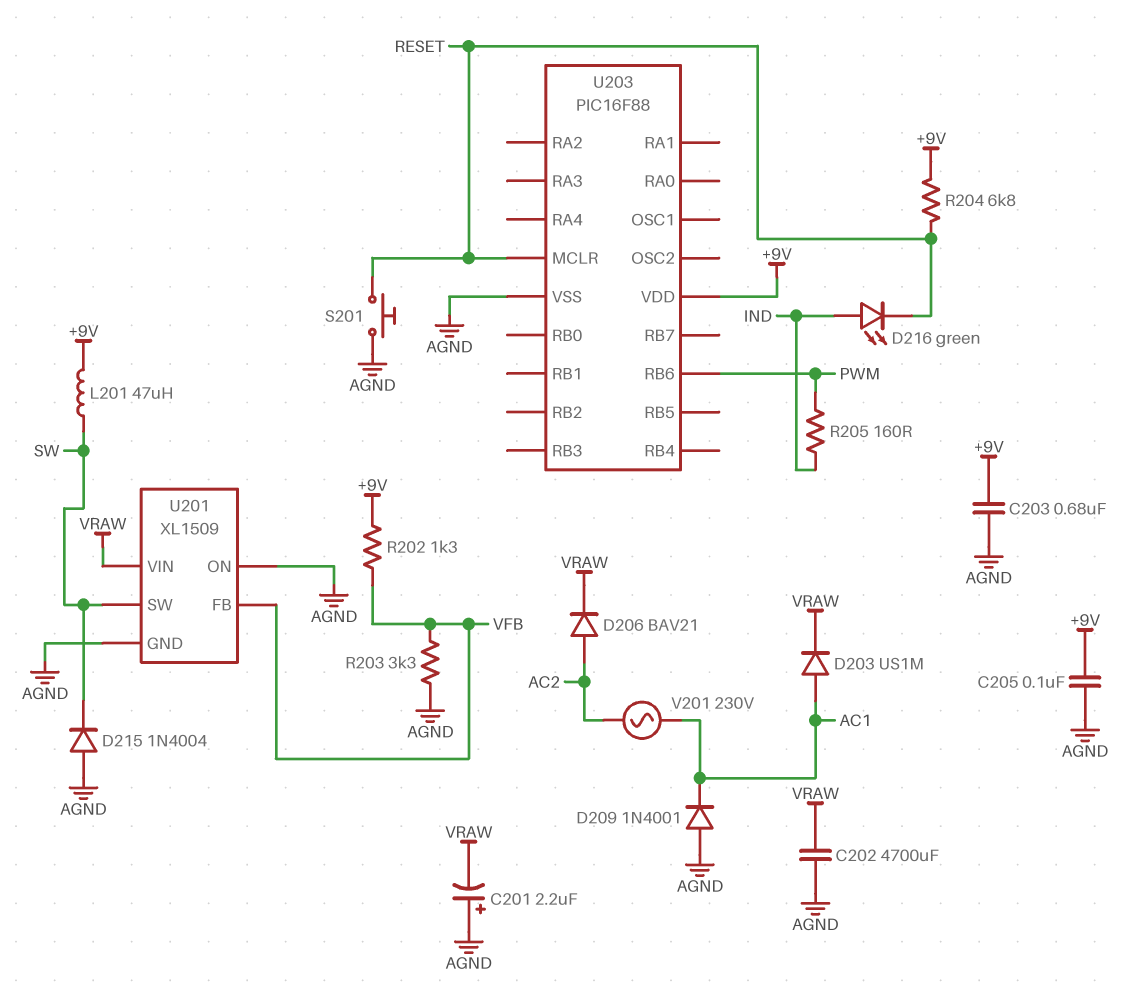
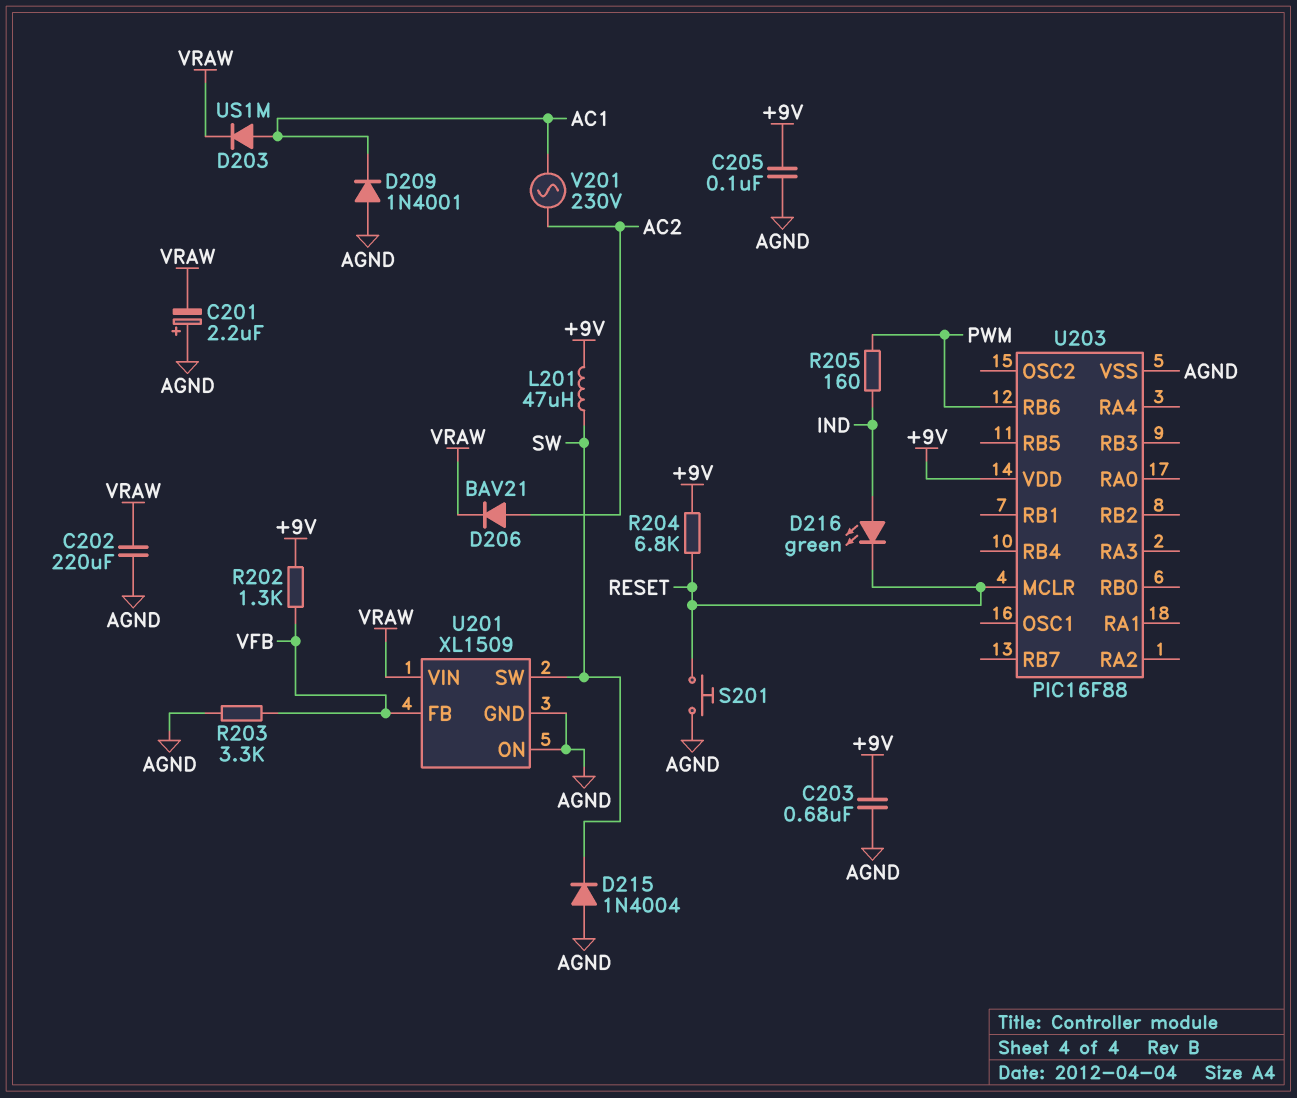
C202: 4700uF (AGND, VRAW) -> 220uF (AGND, VRAW)

